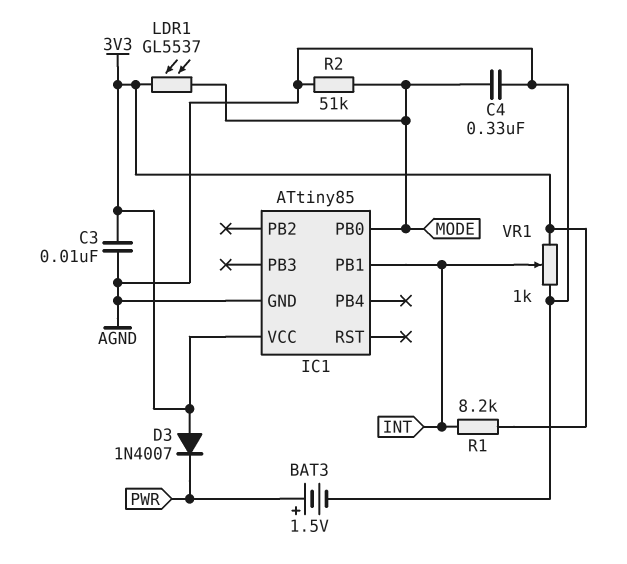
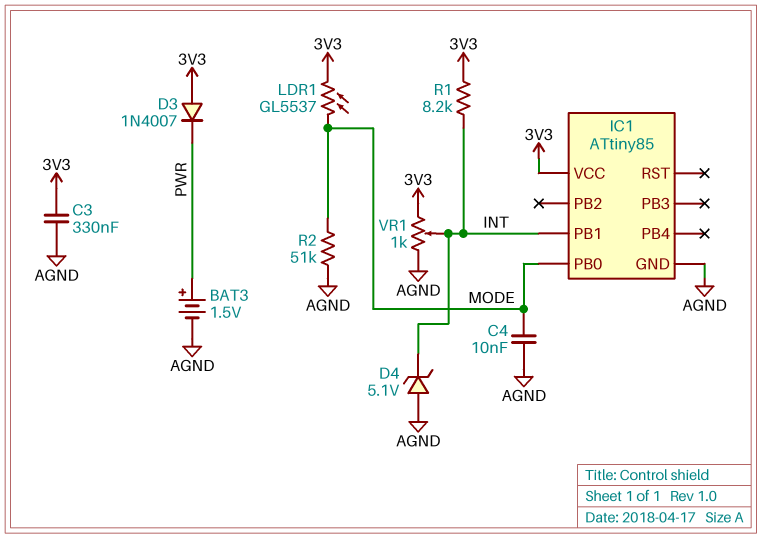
C3: 10nF (3V3, AGND) -> 330nF (3V3, AGND)
C4: 330nF (AGND, MODE) -> 10nF (AGND, MODE)
D4: none -> zener 5.1V (A AGND, K INT)

